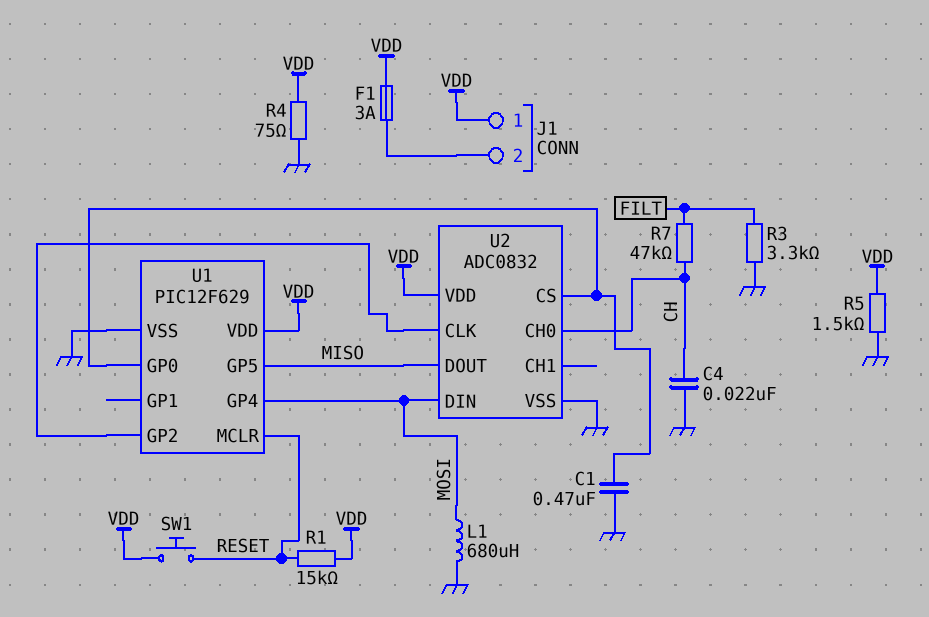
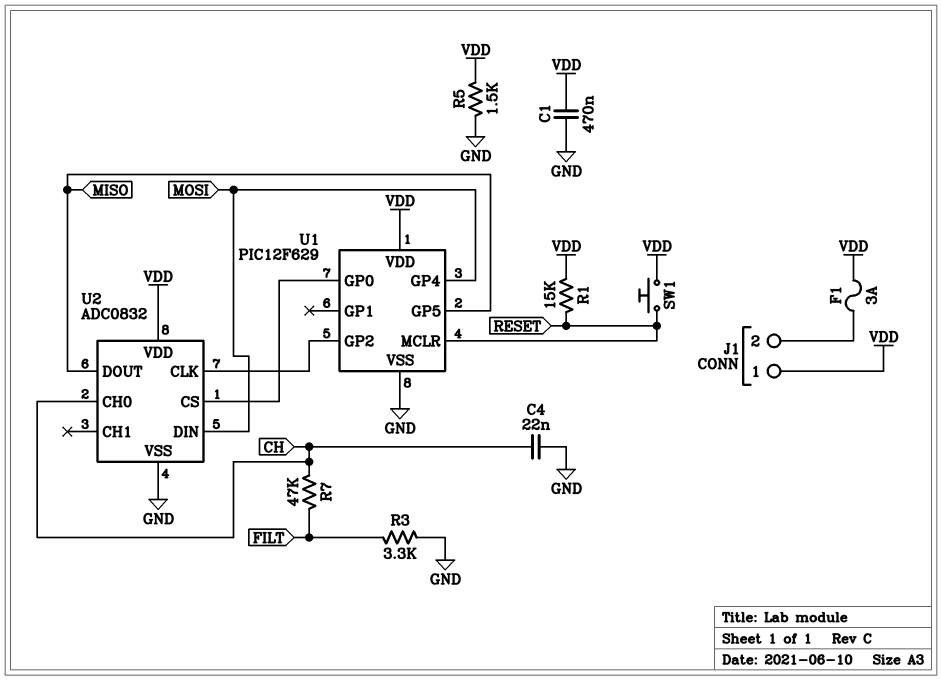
C1: 470nF (GND, U1/GP0) -> 470nF (GND, VDD)
L1: 680uH (GND, MOSI) -> none
R4: 75 (GND, VDD) -> none

